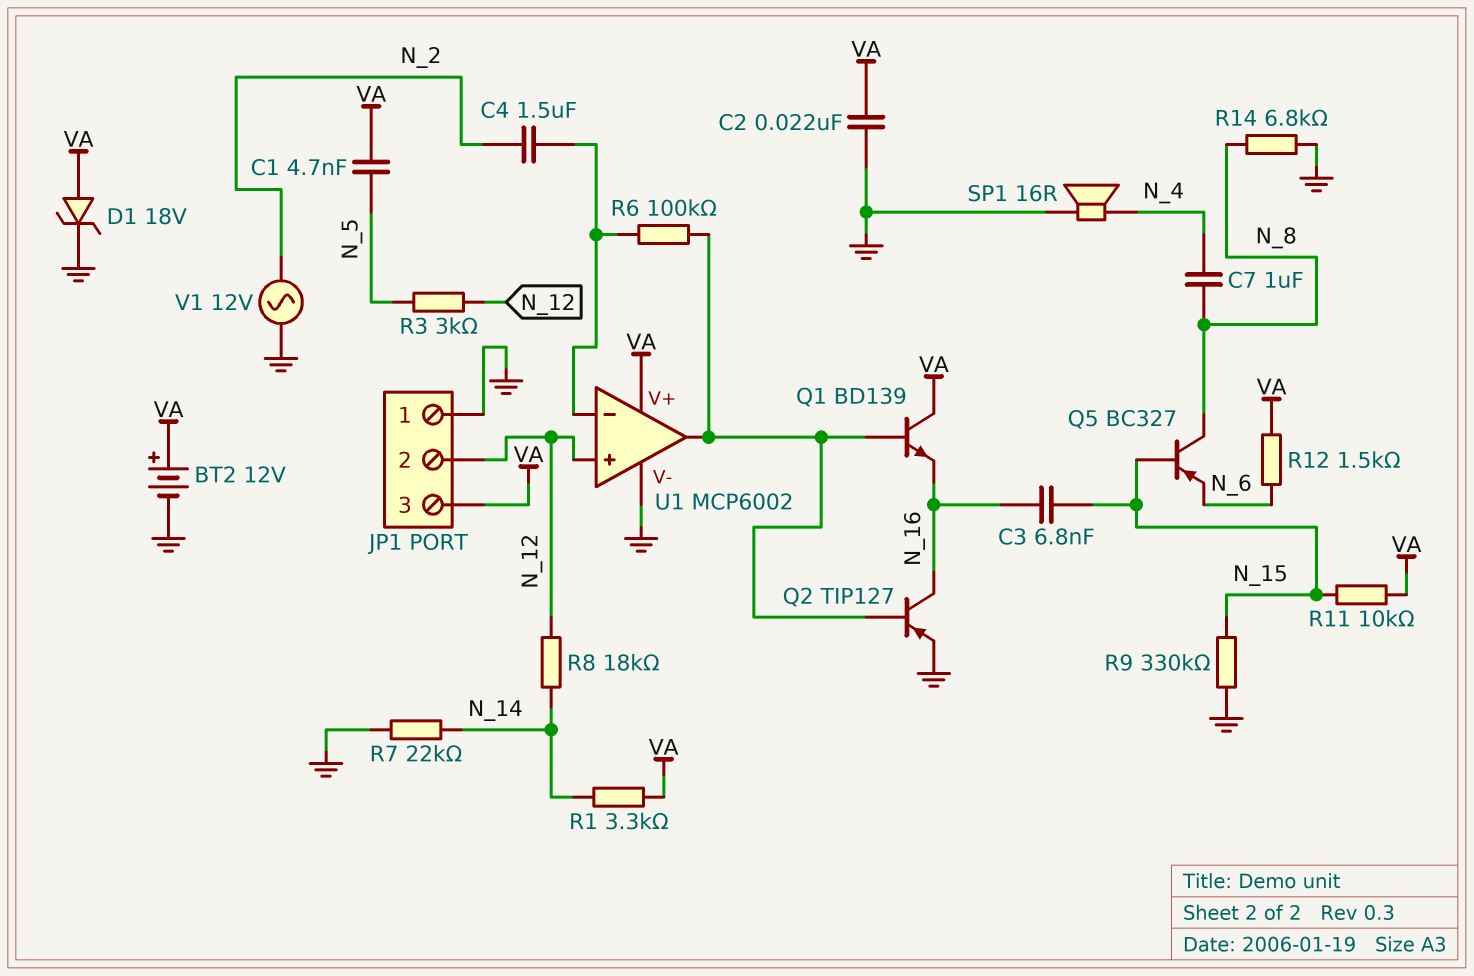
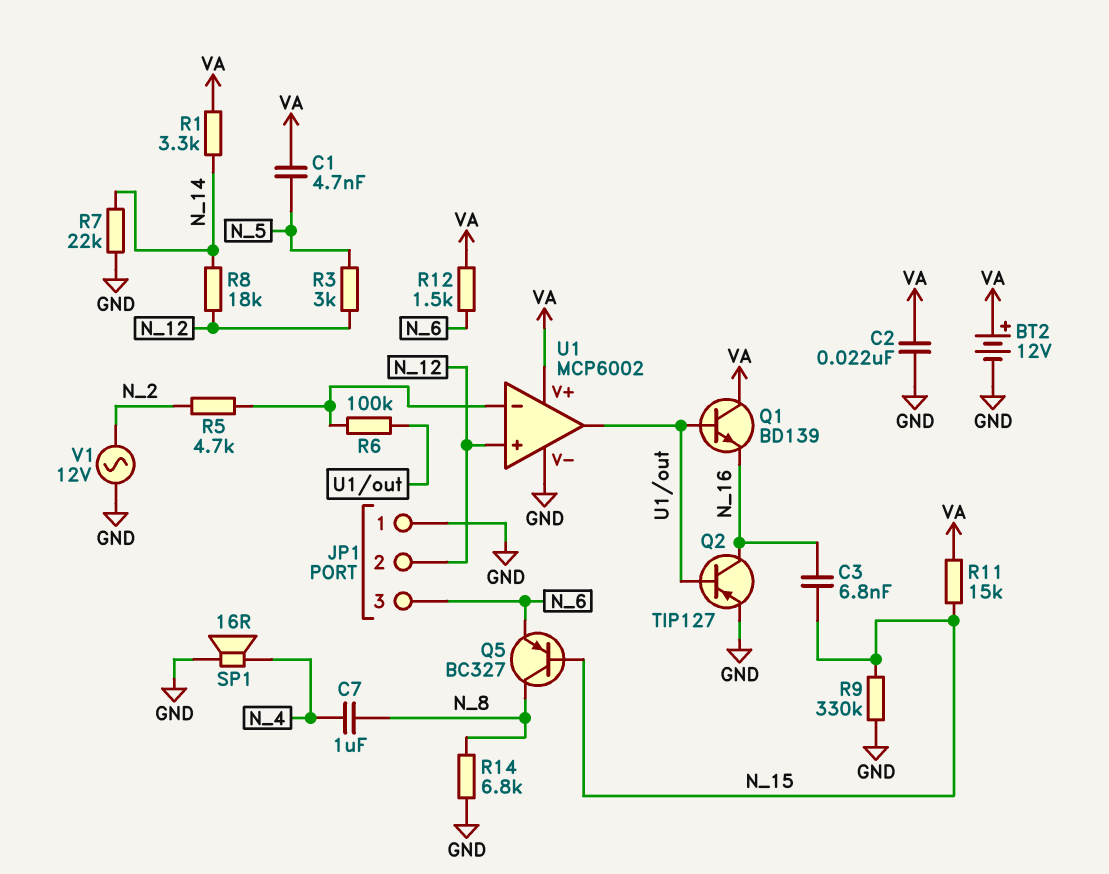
C4: 1.5uF (N_2, U1/in-) -> none
D1: zener 18V (A VA, K GND) -> none
JP1 pin 3: VA -> N_6
R5: none -> 4.7k (N_2, U1/in-)
R11: 10k (N_15, VA) -> 15k (N_15, VA)

